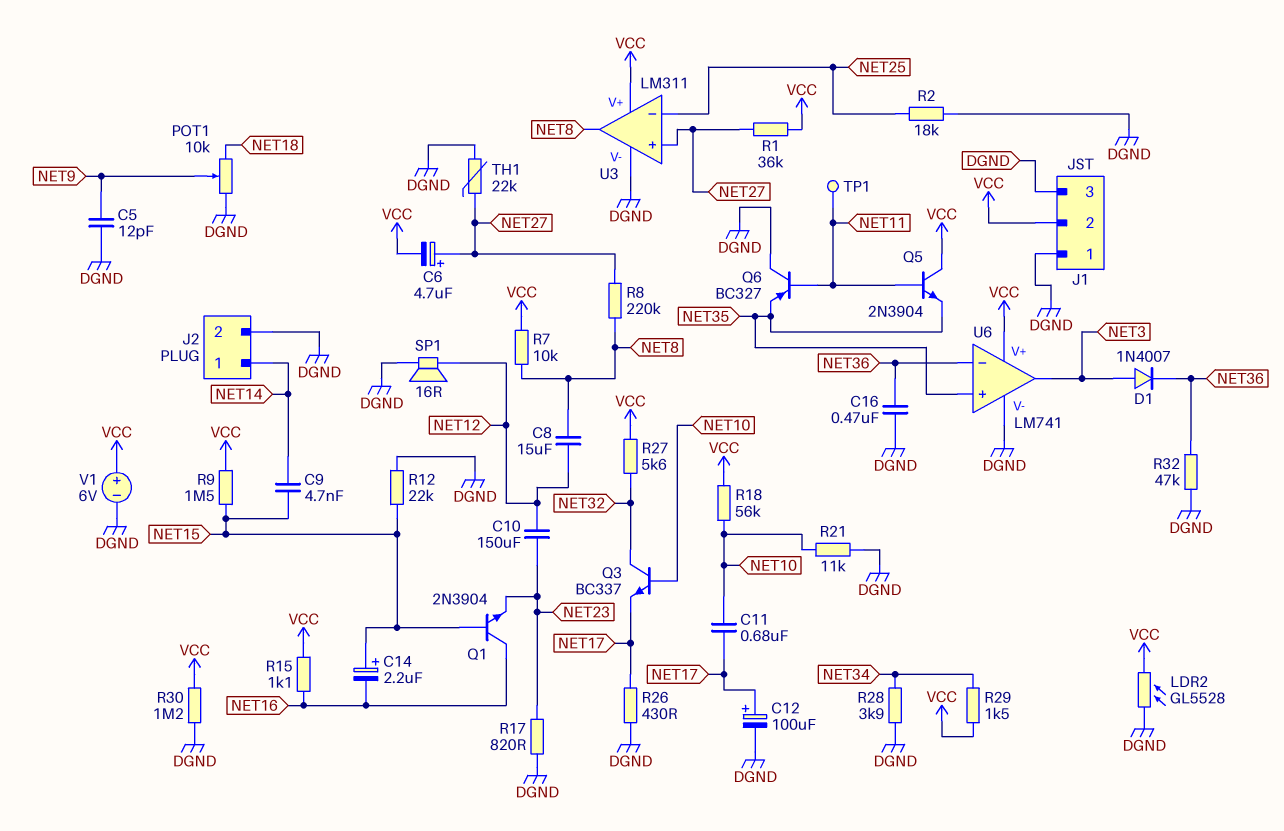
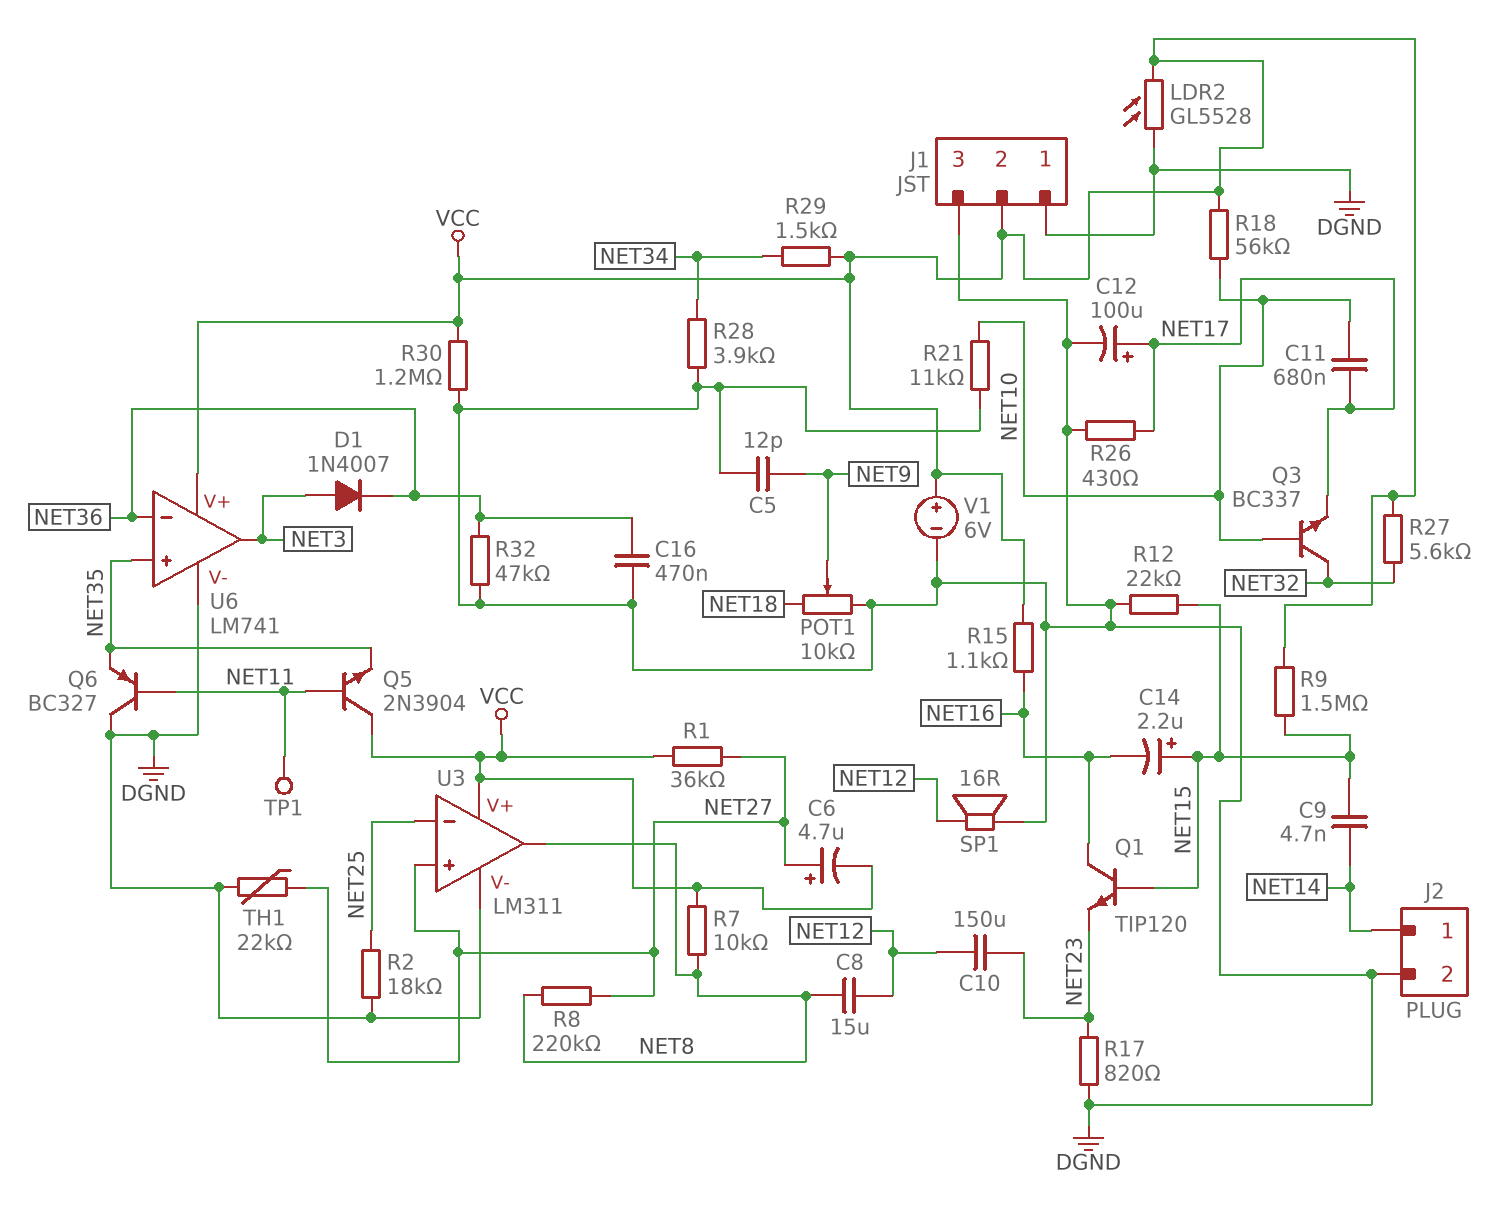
Q1: NPN 2N3904 (B NET15, C NET16, E NET23) -> NPN TIP120 (B NET15, C NET16, E NET23)

